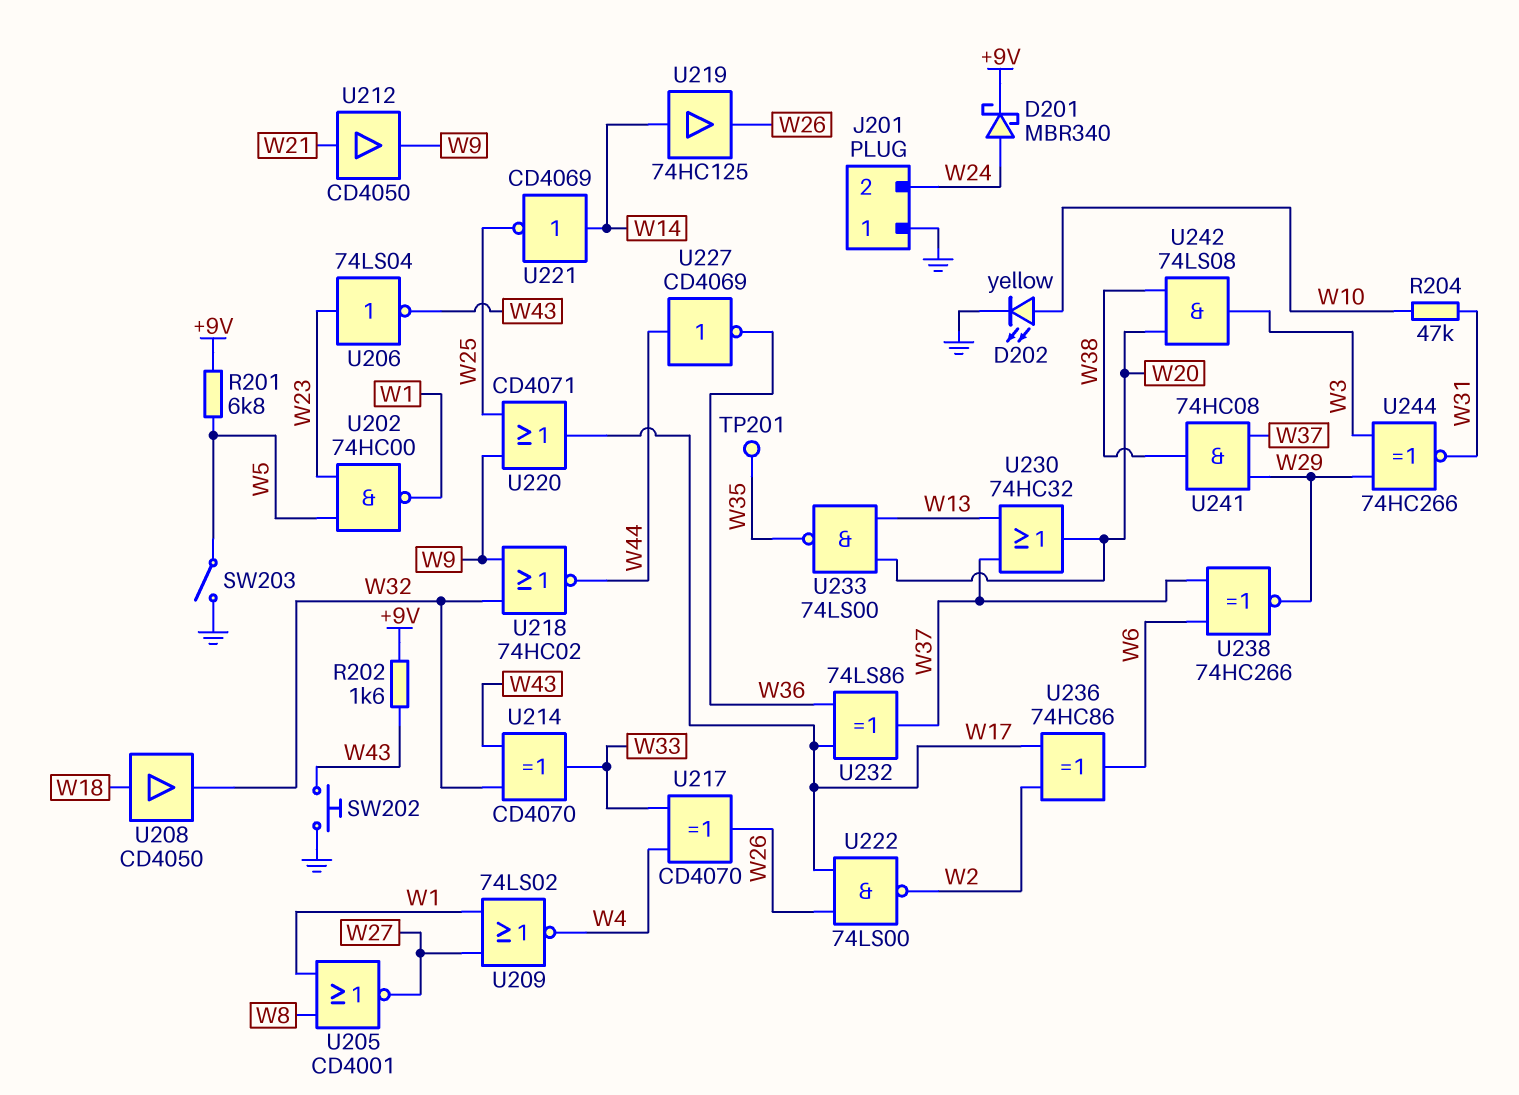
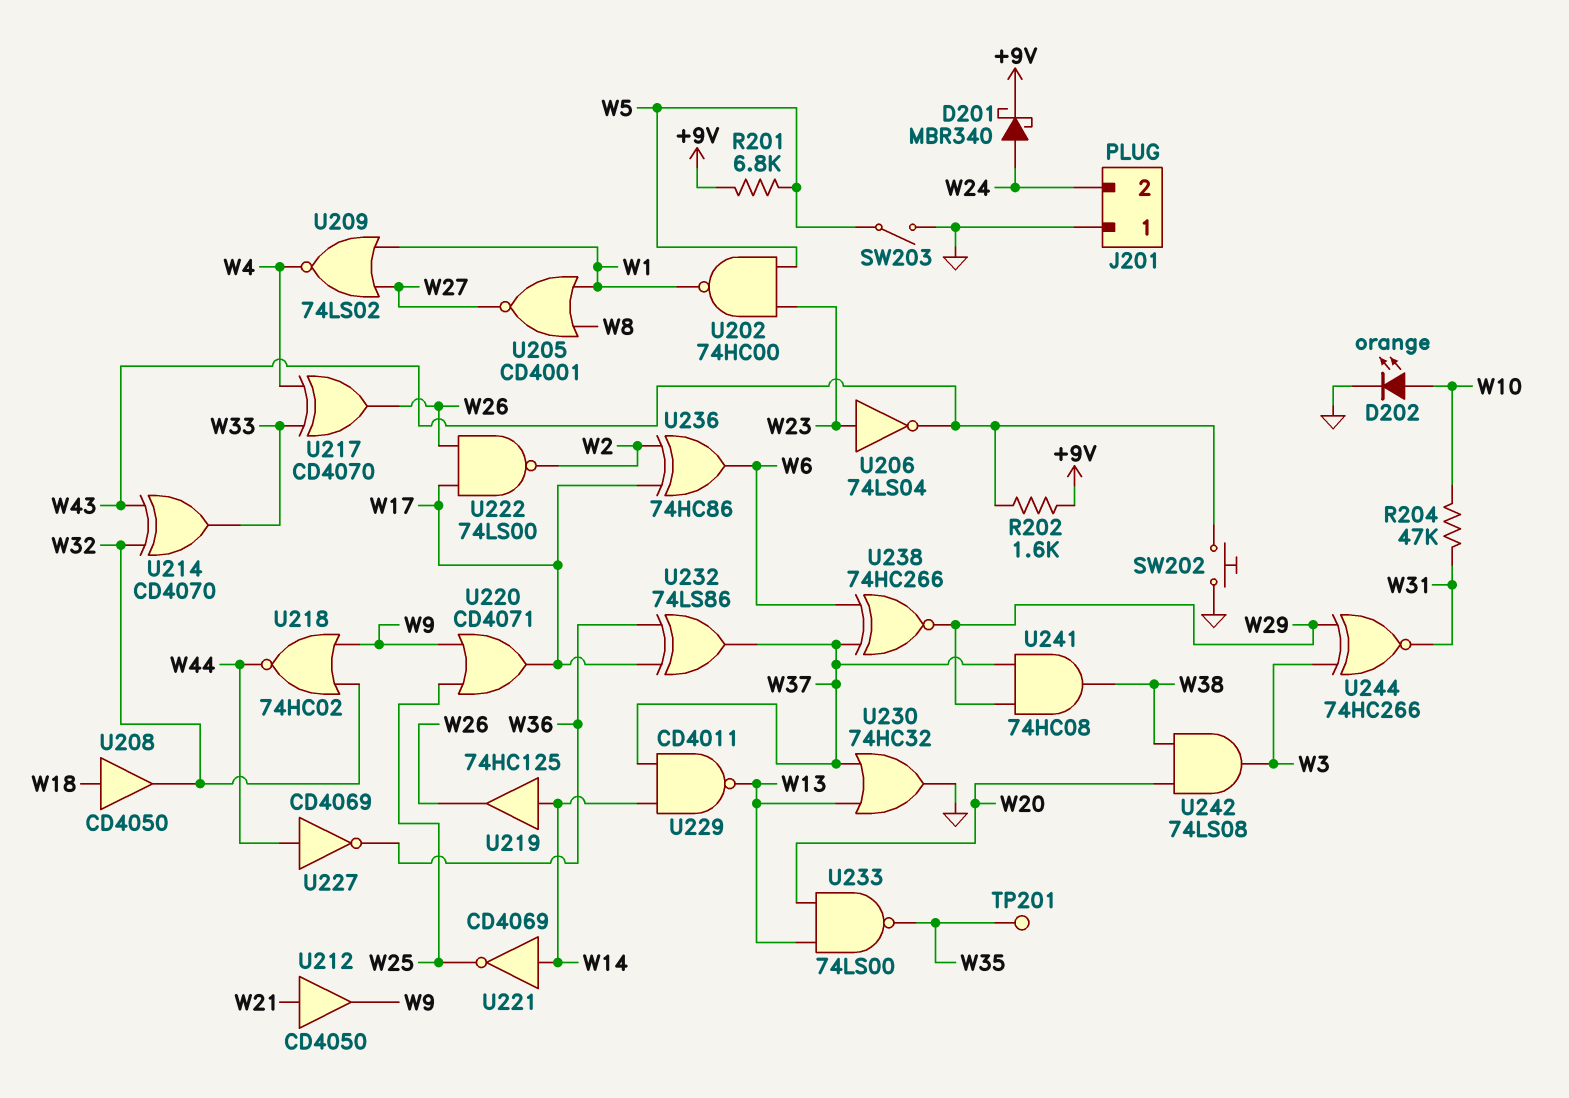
D202: LED yellow (A W10, K GND) -> LED orange (A W10, K GND)
U229: none -> NAND CD4011 (in W14, in W37, out W13)
U230: OR 74HC32 (in W13, in W37, out W20) -> OR 74HC32 (in W13, in W37, out GND)

